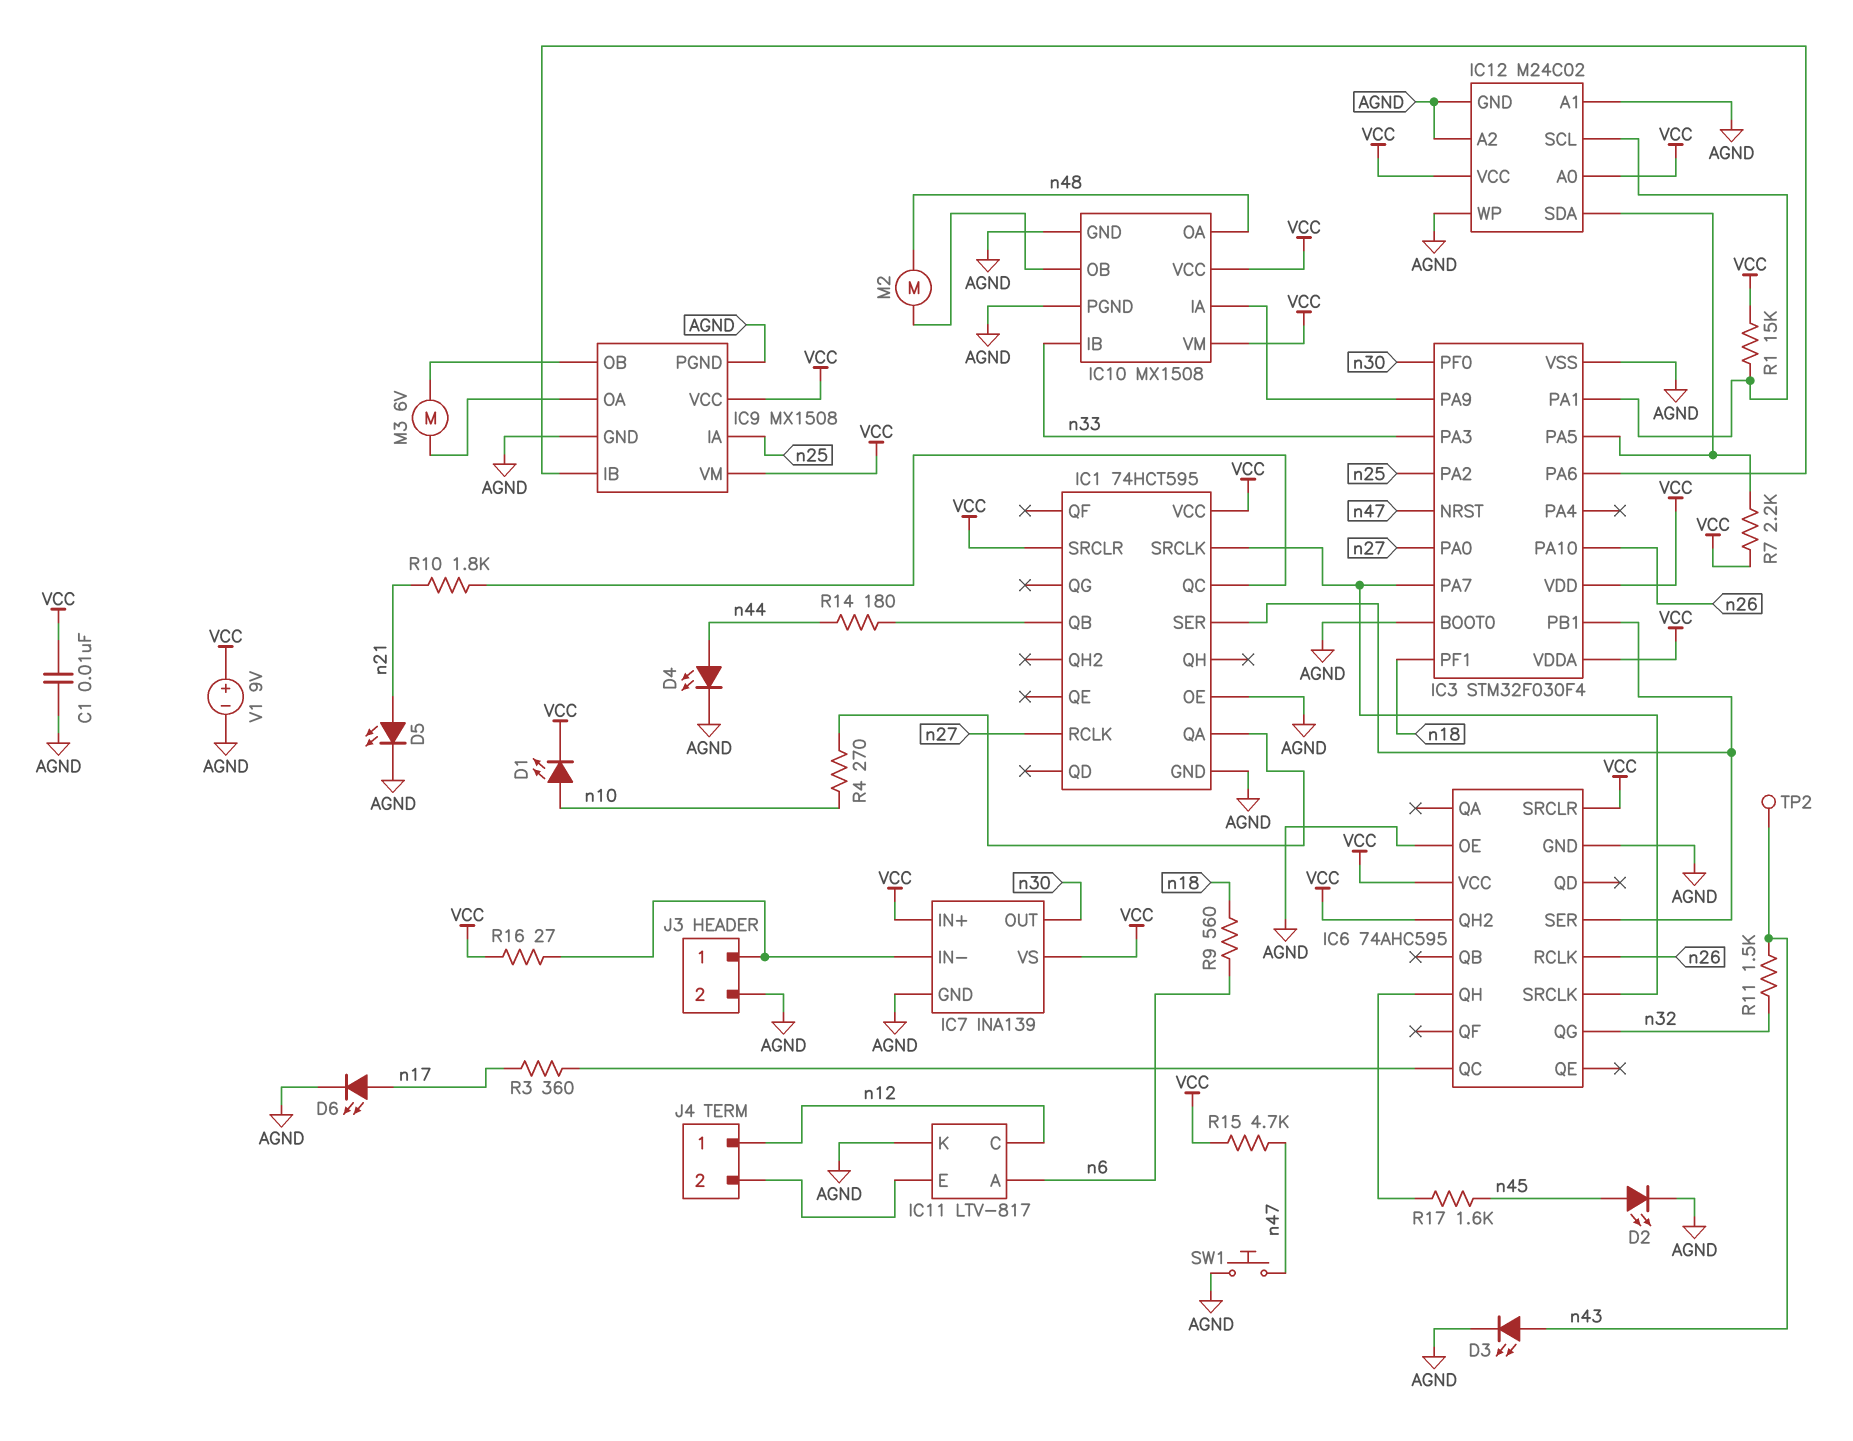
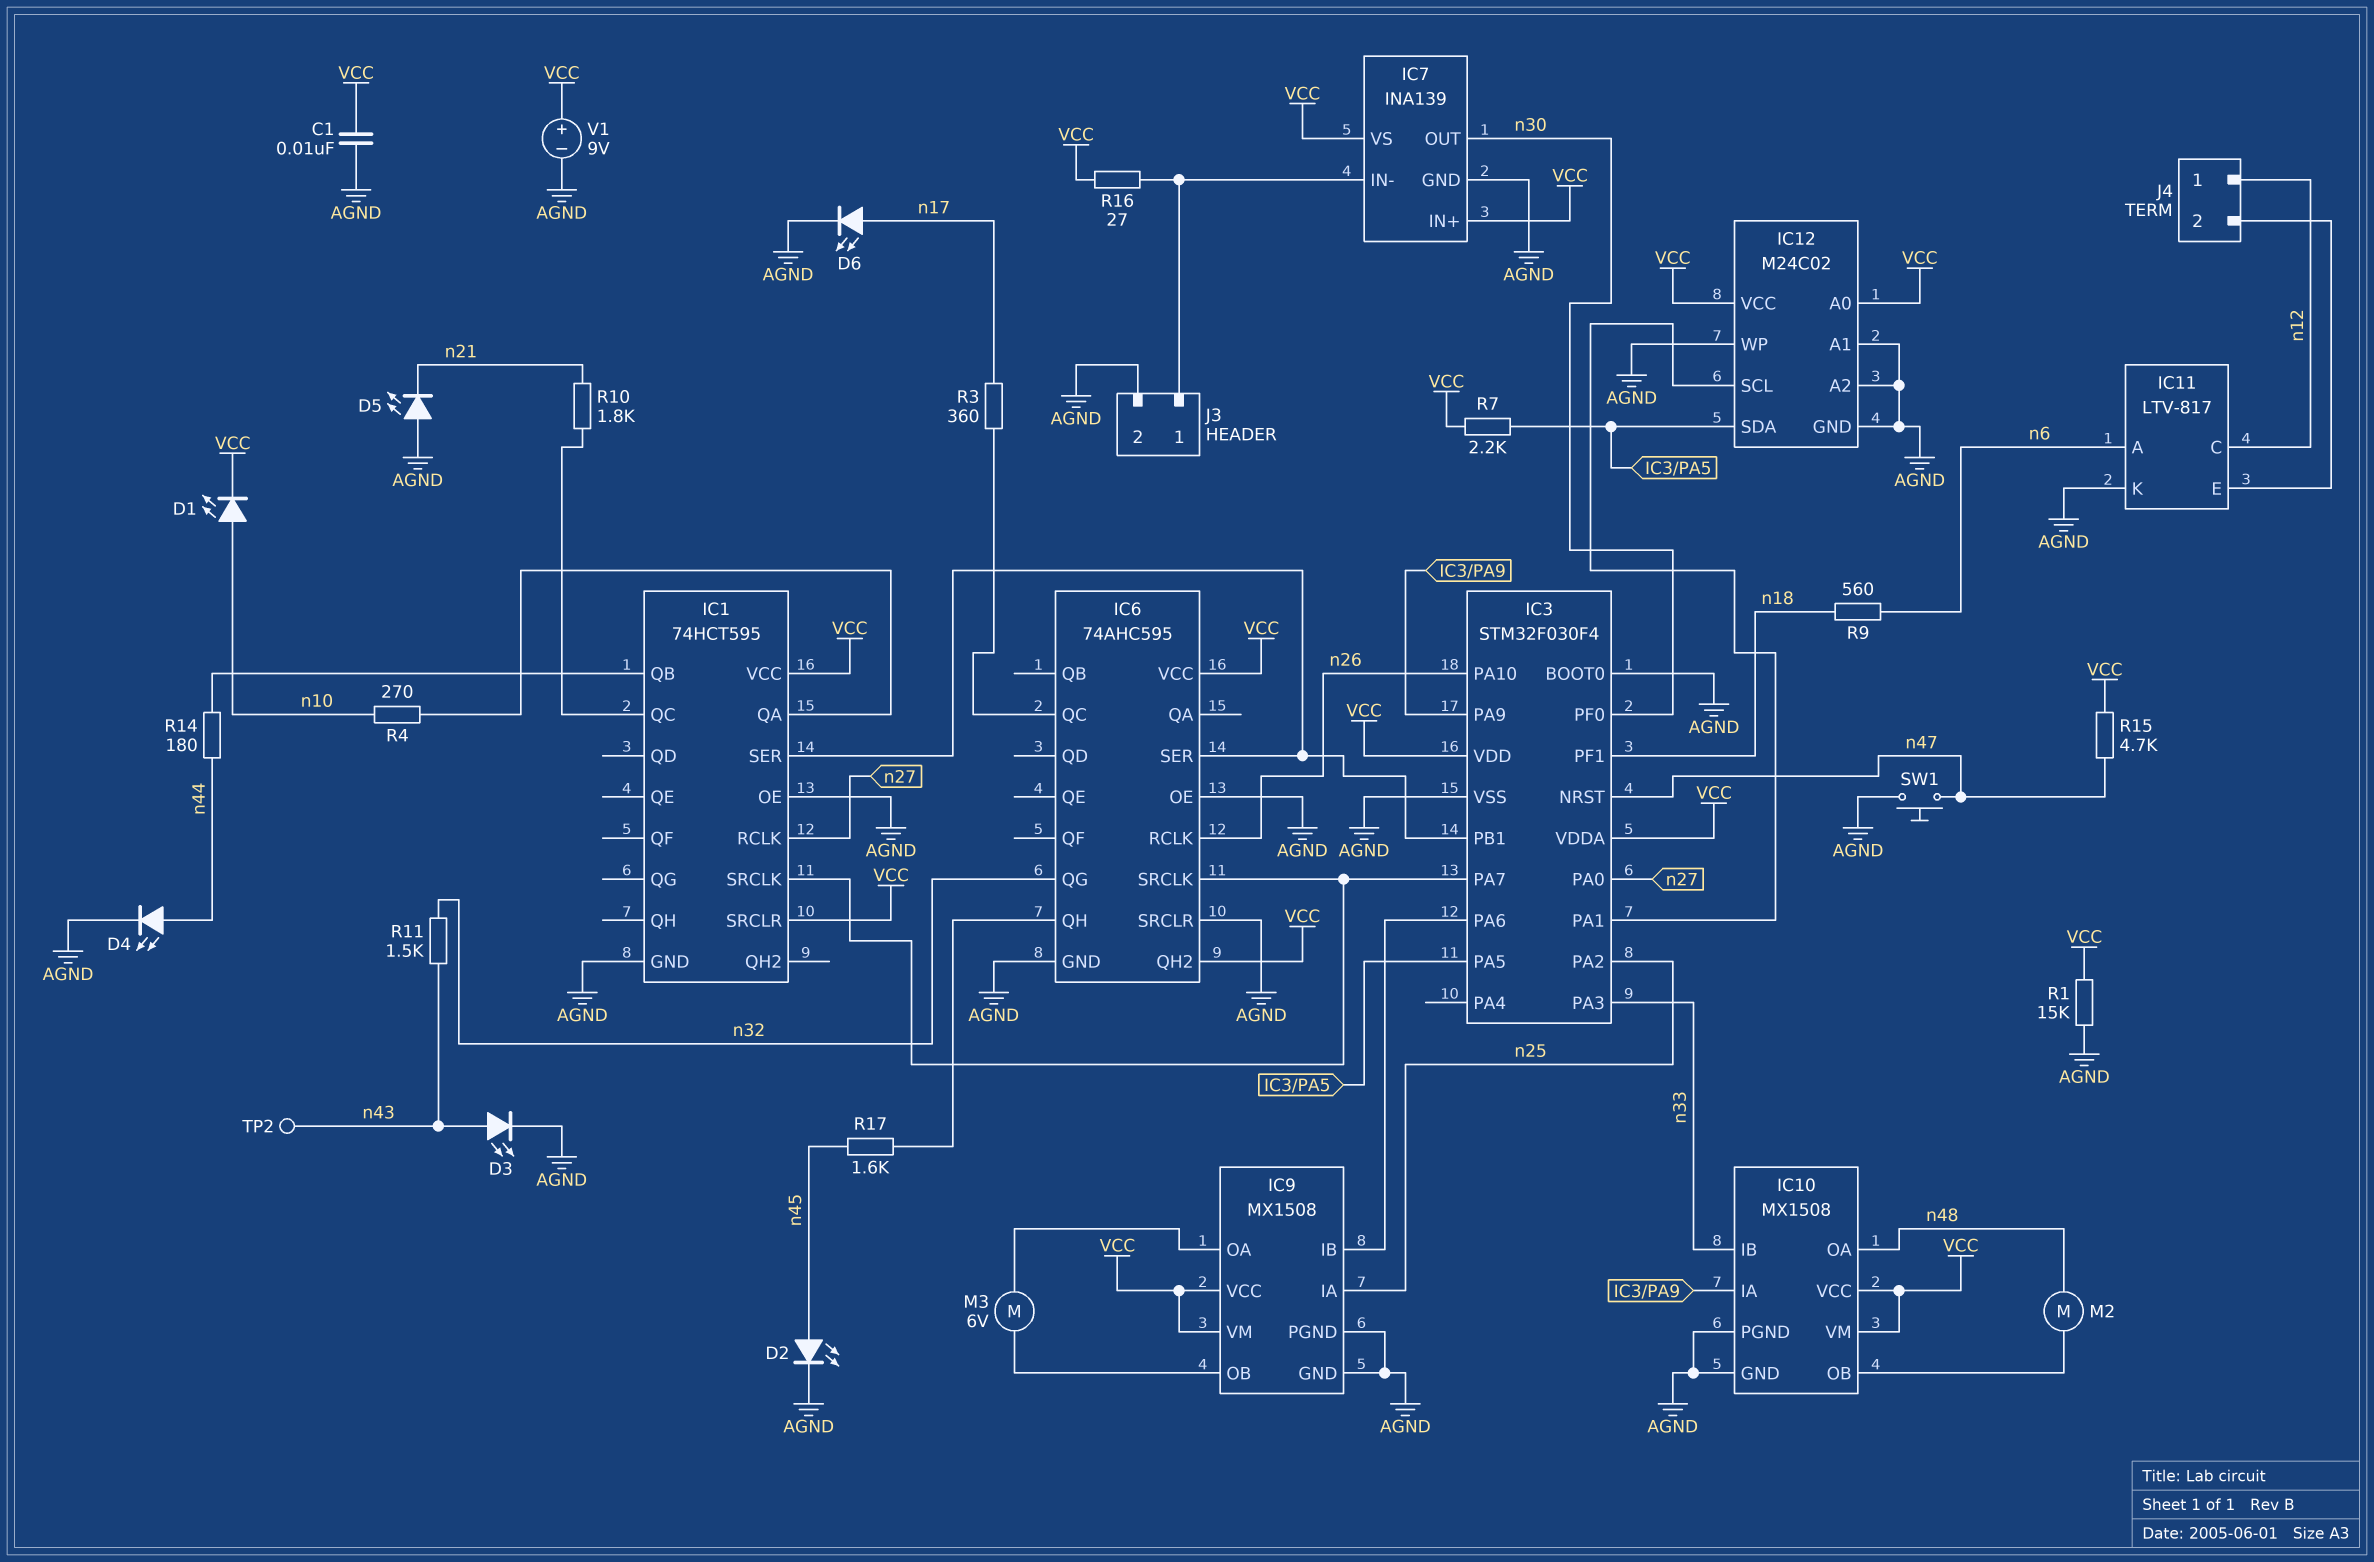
D5: LED (A n21, K AGND) -> LED (A AGND, K n21)
IC6 pin SRCLR: VCC -> AGND
R1: 15k (IC3/PA1, VCC) -> 15k (AGND, VCC)

